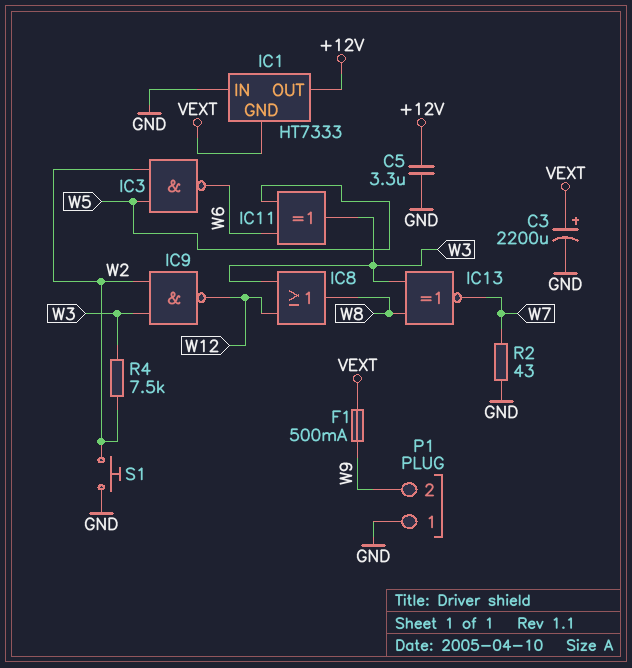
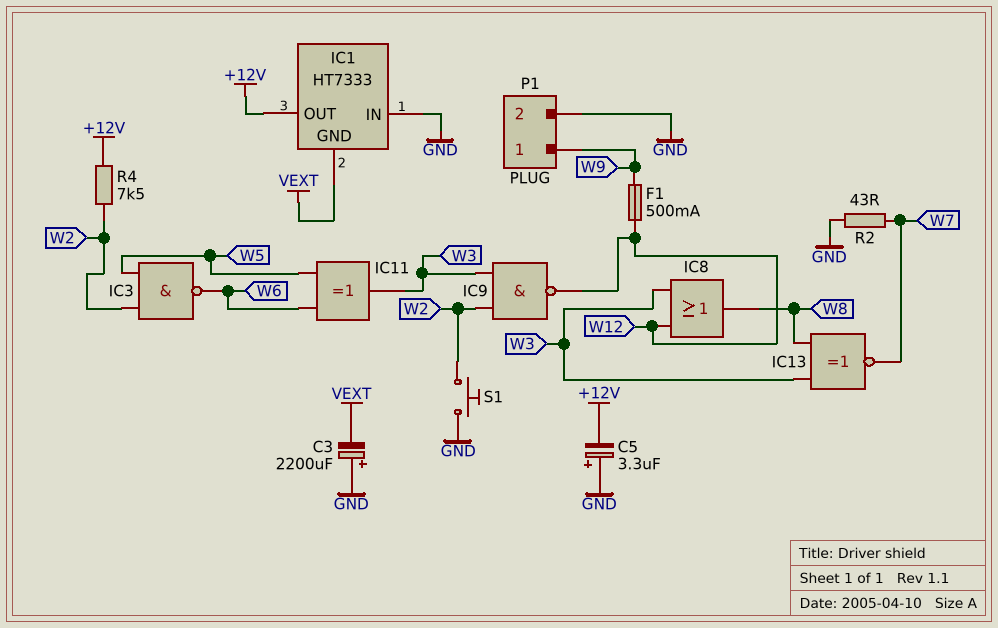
C3: 2200uF (plus VEXT, minus GND) -> 2200uF (plus GND, minus VEXT)
C5: 3.3uF (+12V, GND) -> 3.3uF (plus GND, minus +12V)
F1: 500mA (VEXT, W9) -> 500mA (W9, W12)
P1 pin 1: GND -> W9
P1 pin 2: W9 -> GND
R4: 7.5k (W2, W3) -> 7.5k (+12V, W2)

